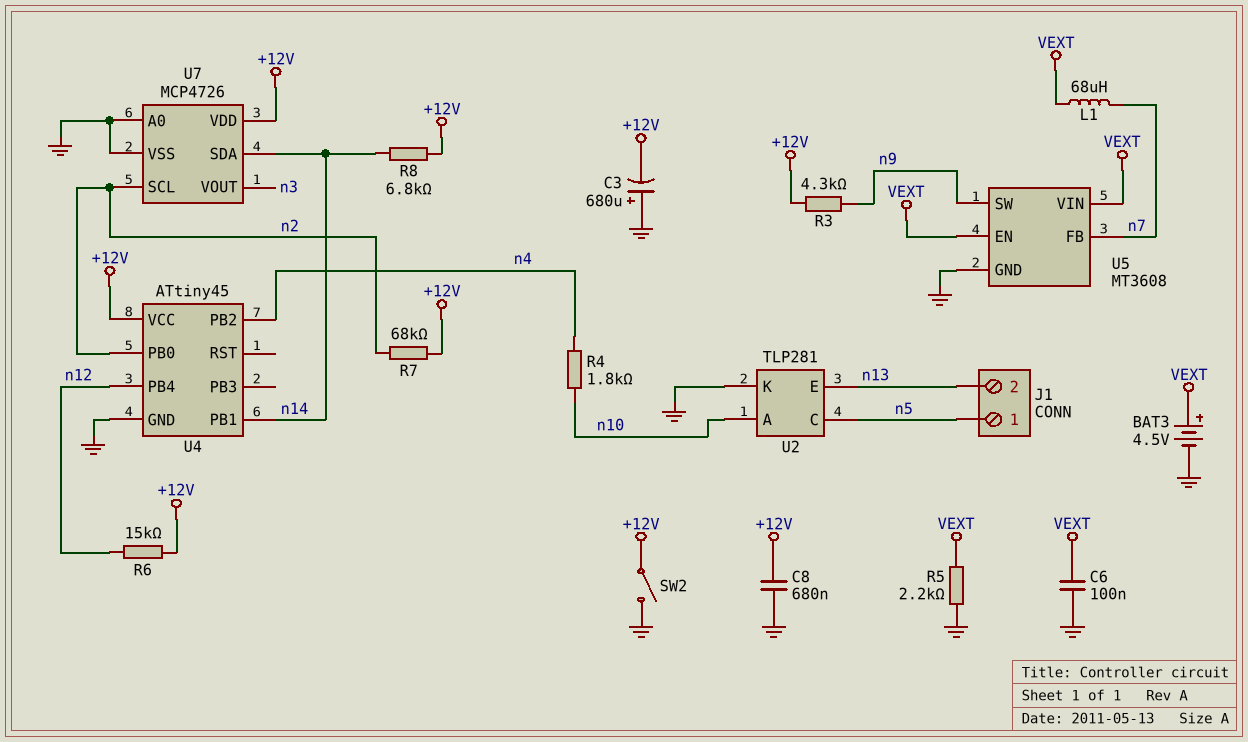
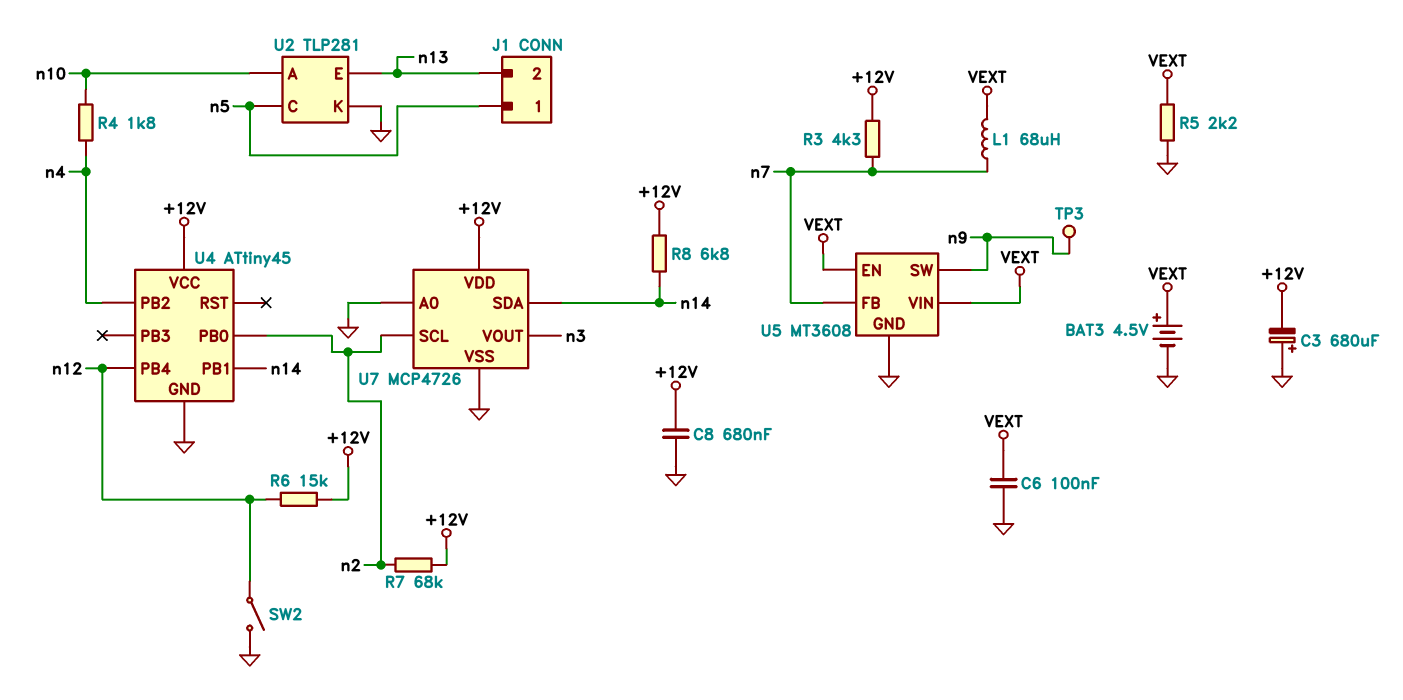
R3: 4.3k (+12V, n9) -> 4.3k (+12V, n7)
SW2: switch (+12V, GND) -> switch (GND, n12)
TP3: none -> test point (n9)

